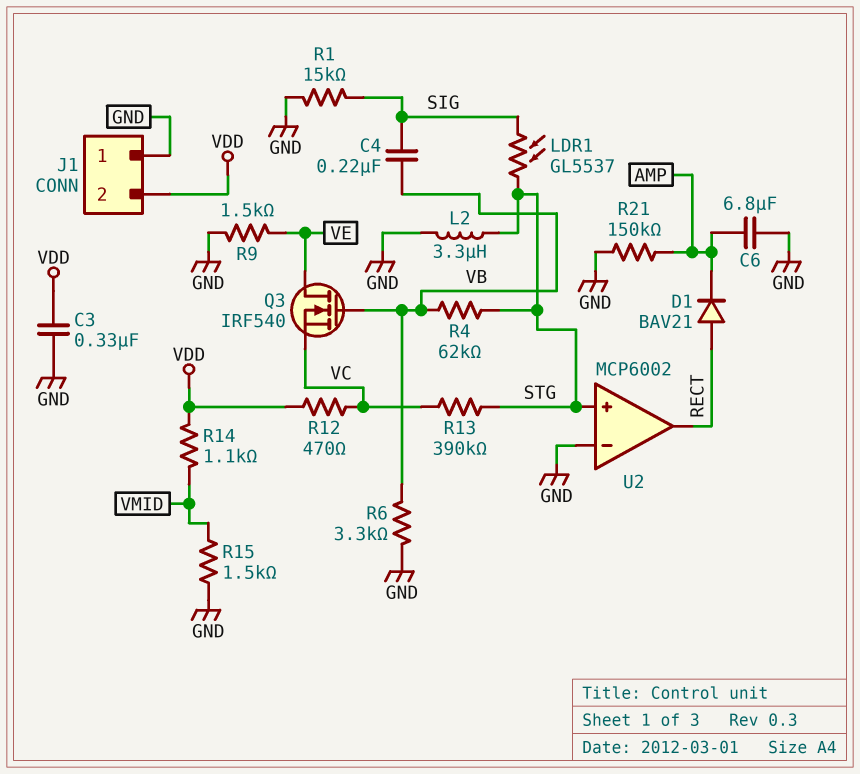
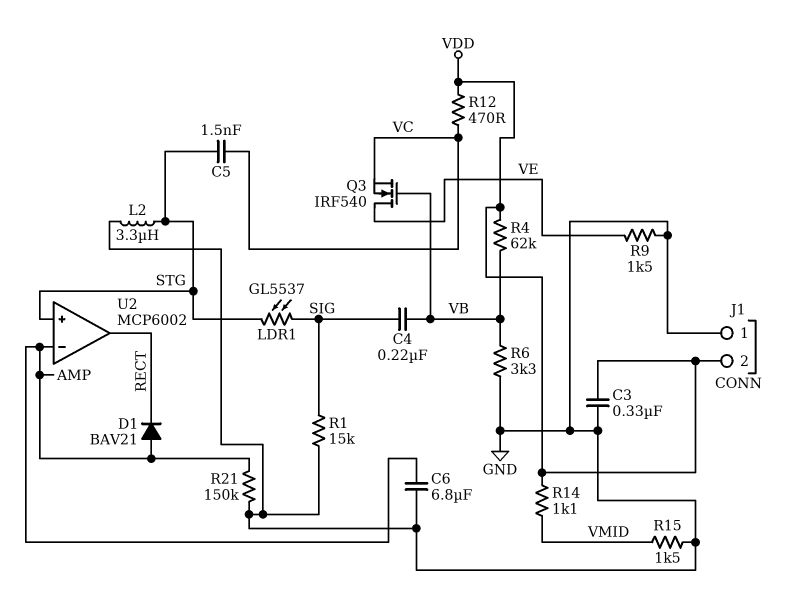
C5: none -> 1.5nF (STG, VC)
D1: diode BAV21 (A RECT, K AMP) -> diode BAV21 (A AMP, K RECT)
R4: 62k (STG, VB) -> 62k (VB, VDD)
R13: 390k (STG, VC) -> none
U2 pin in-: GND -> AMP

